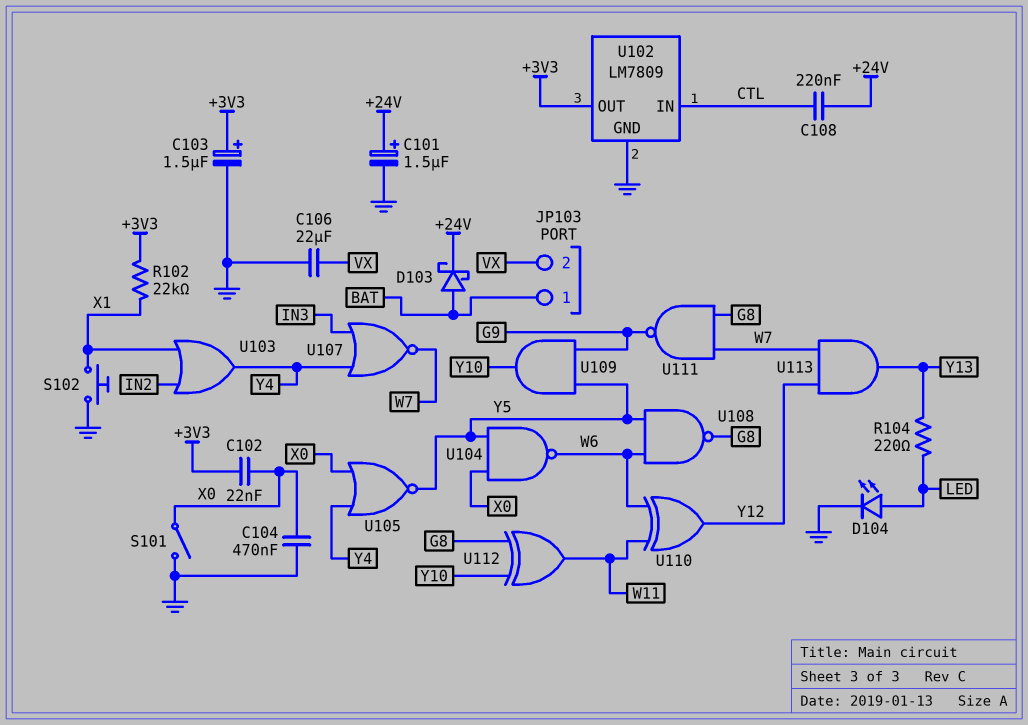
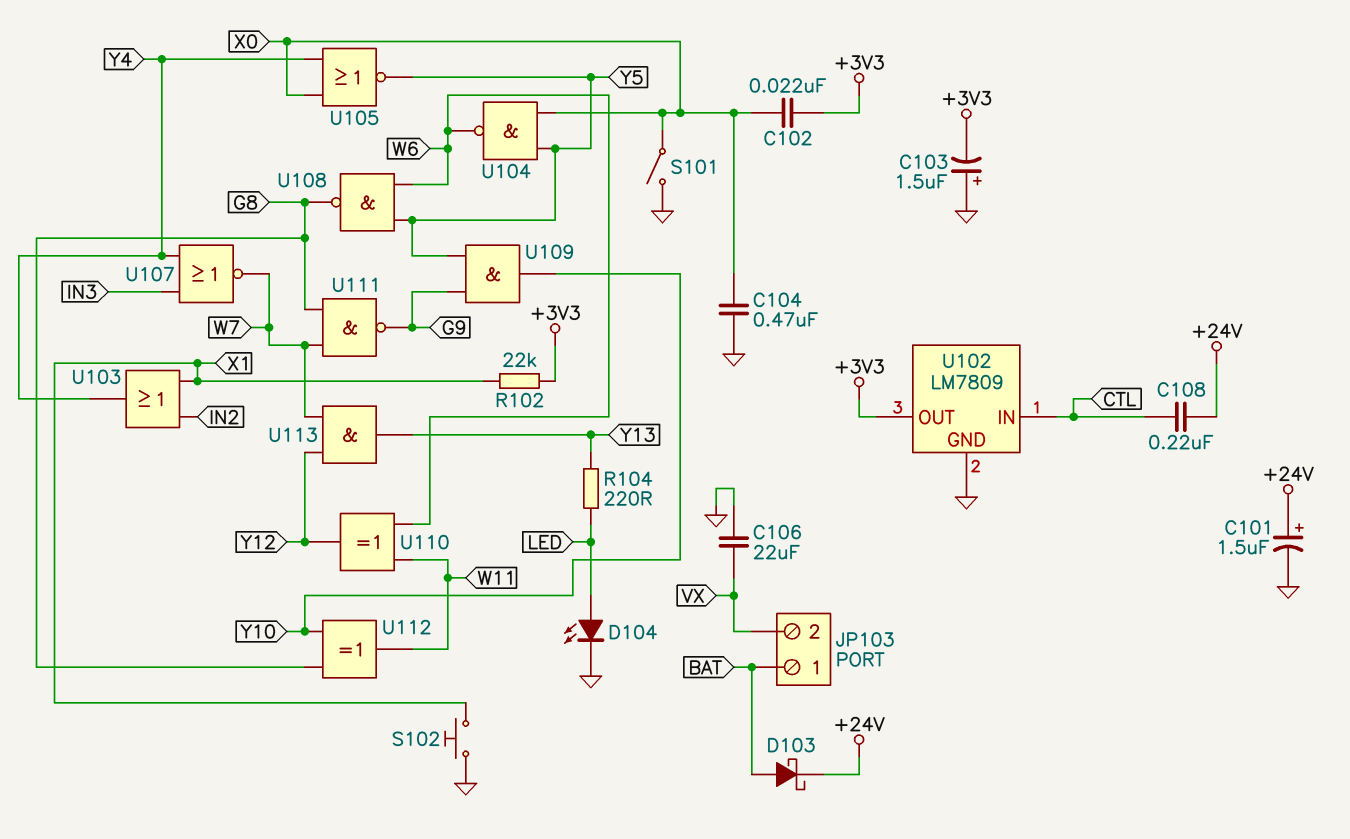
C103: 1.5uF (plus +3V3, minus GND) -> 1.5uF (plus GND, minus +3V3)

